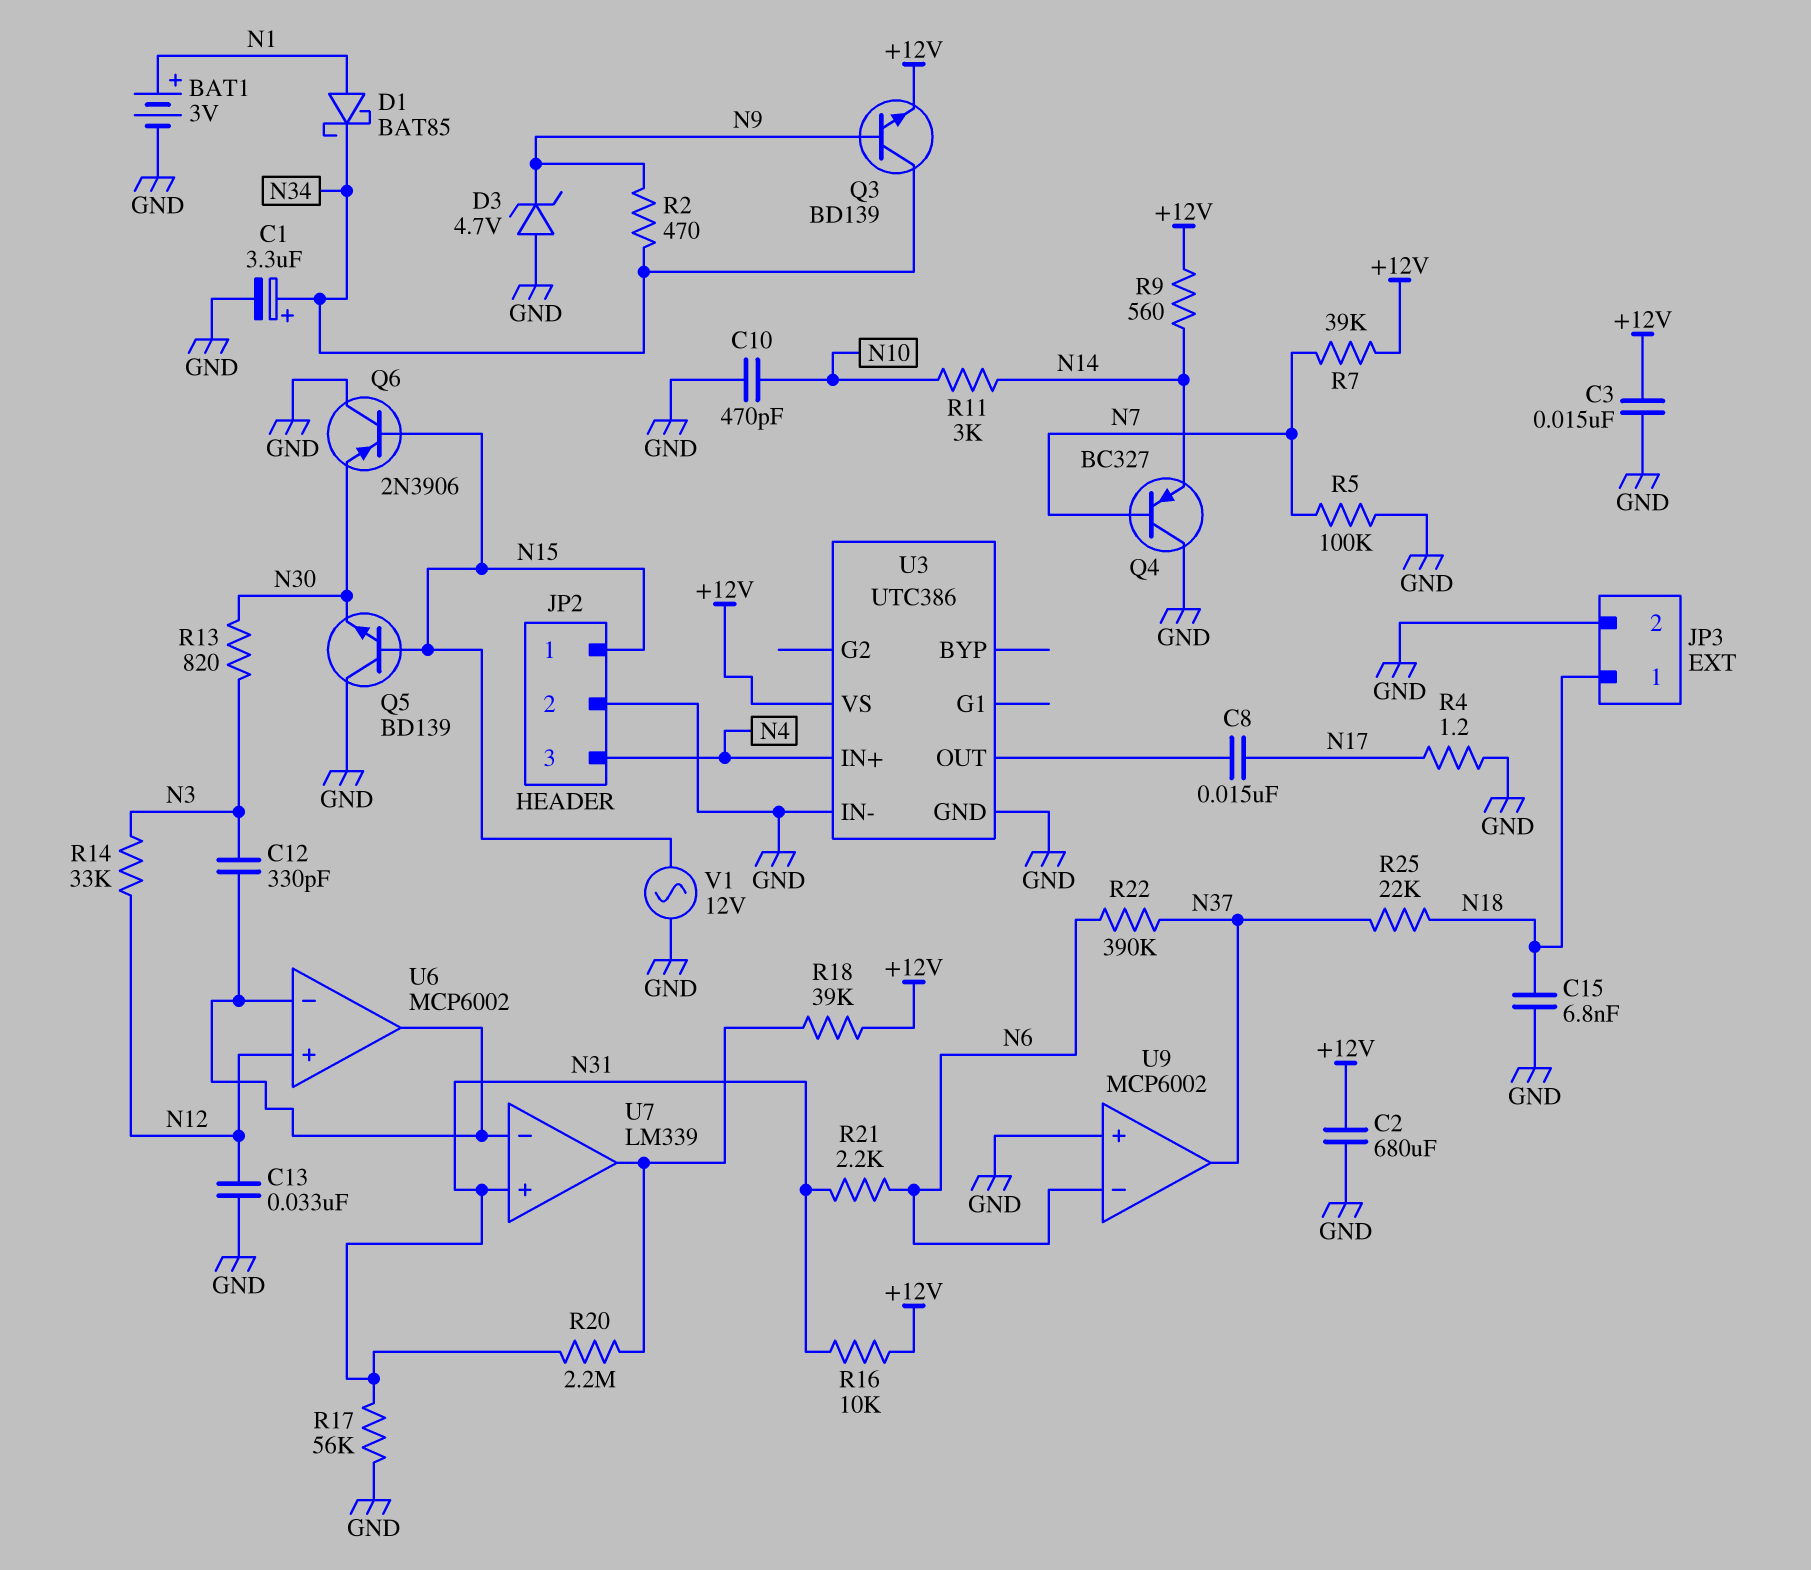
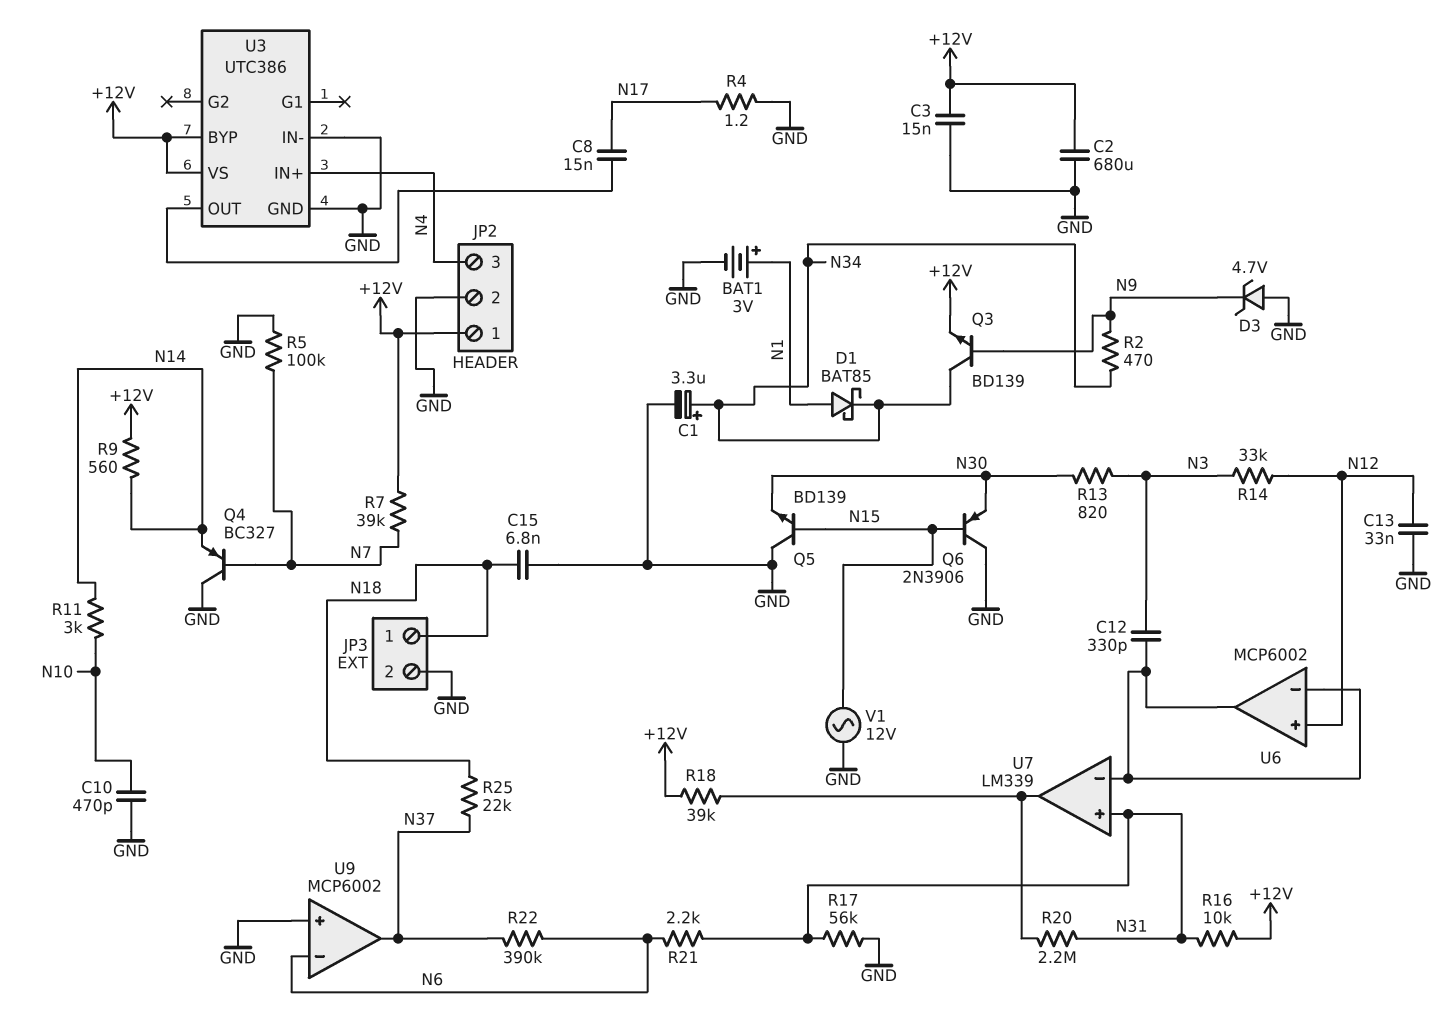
JP2 pin 1: N15 -> +12V
U3 pin BYP: none -> +12V

